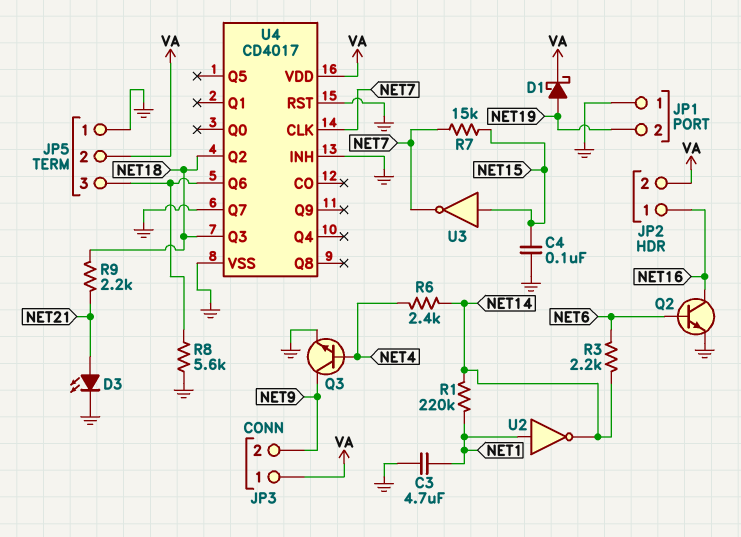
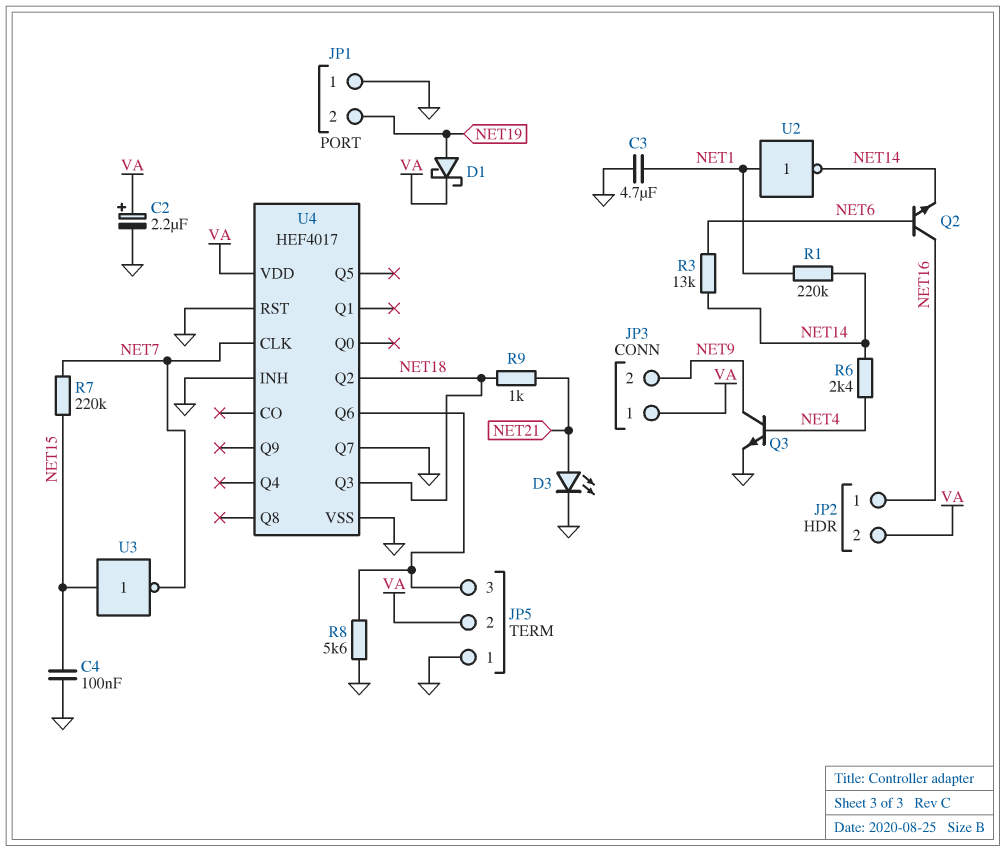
C2: none -> 2.2uF (plus VA, minus GND)
Q2: NPN (B NET6, C NET16, E GND) -> NPN (B NET6, C NET16, E NET14)
R3: 2.2k (NET6, NET14) -> 13k (NET6, NET14)
R7: 15k (NET7, NET15) -> 220k (NET7, NET15)
R9: 2.2k (NET18, NET21) -> 1k (NET18, NET21)
U4: CD4017 -> HEF4017

